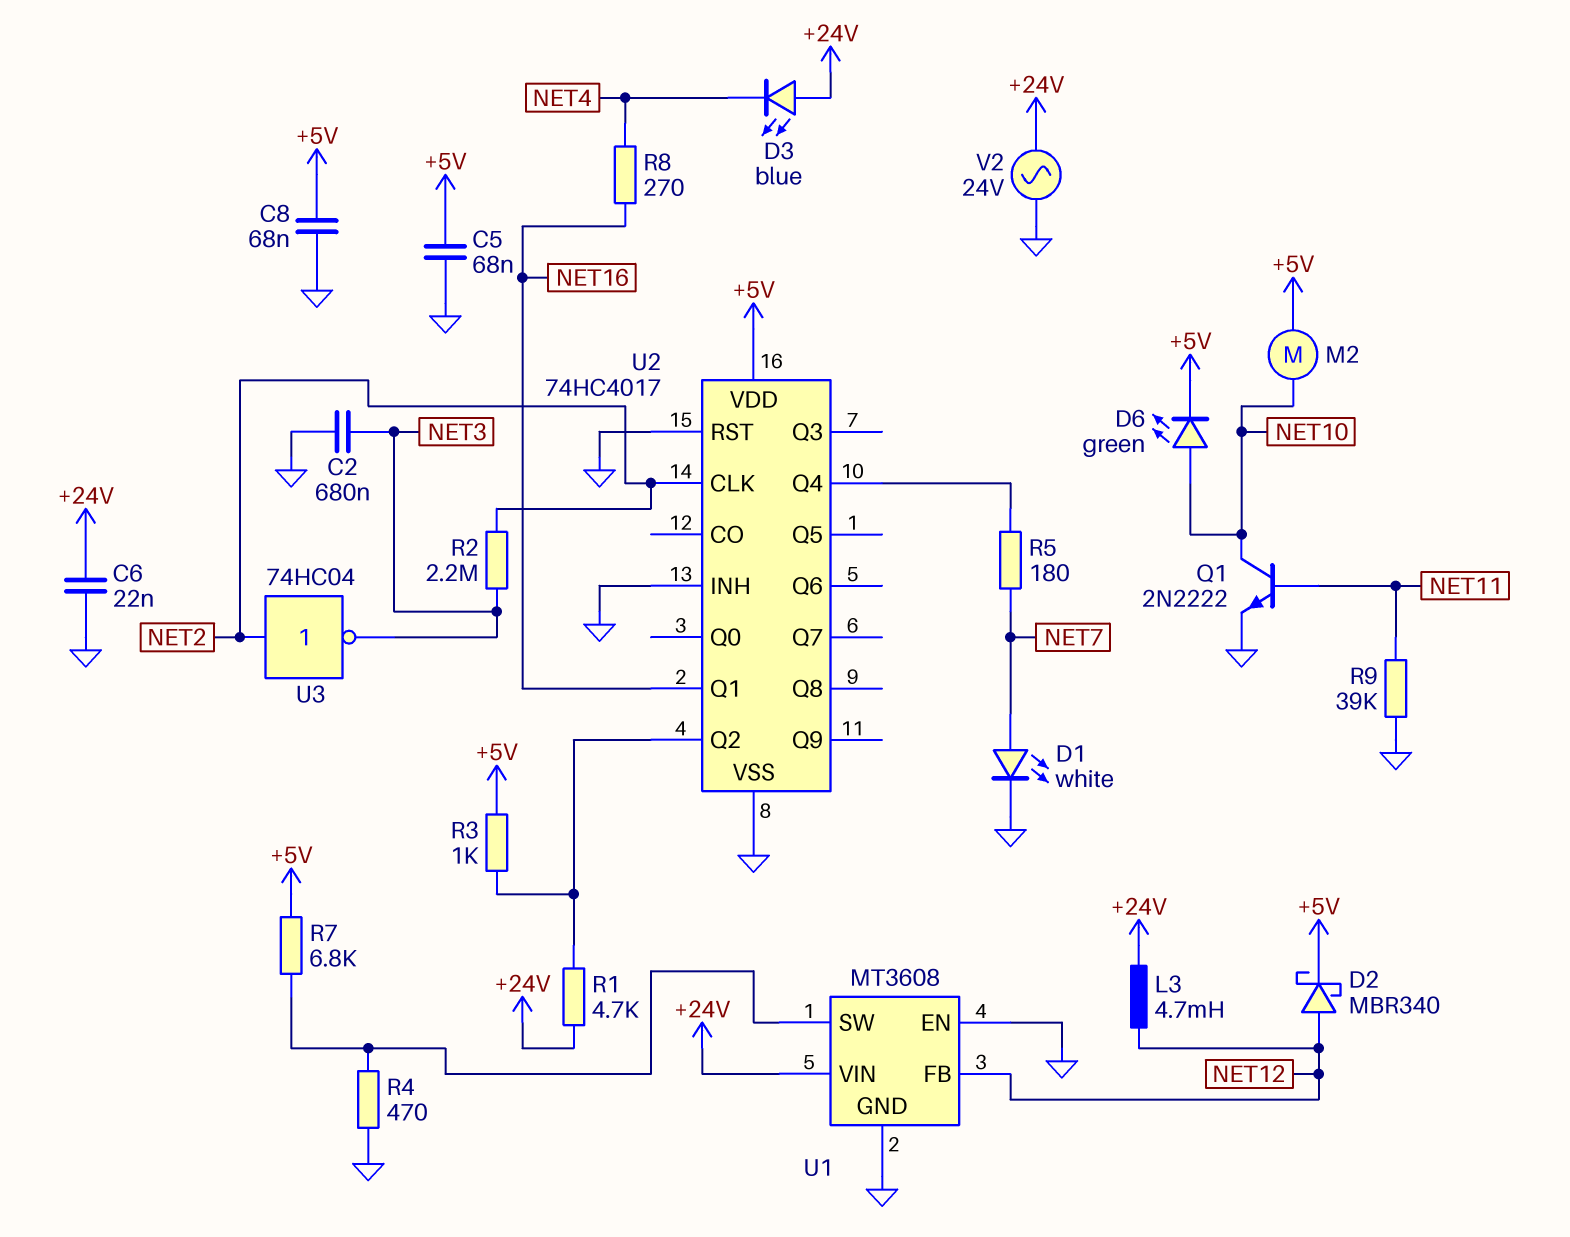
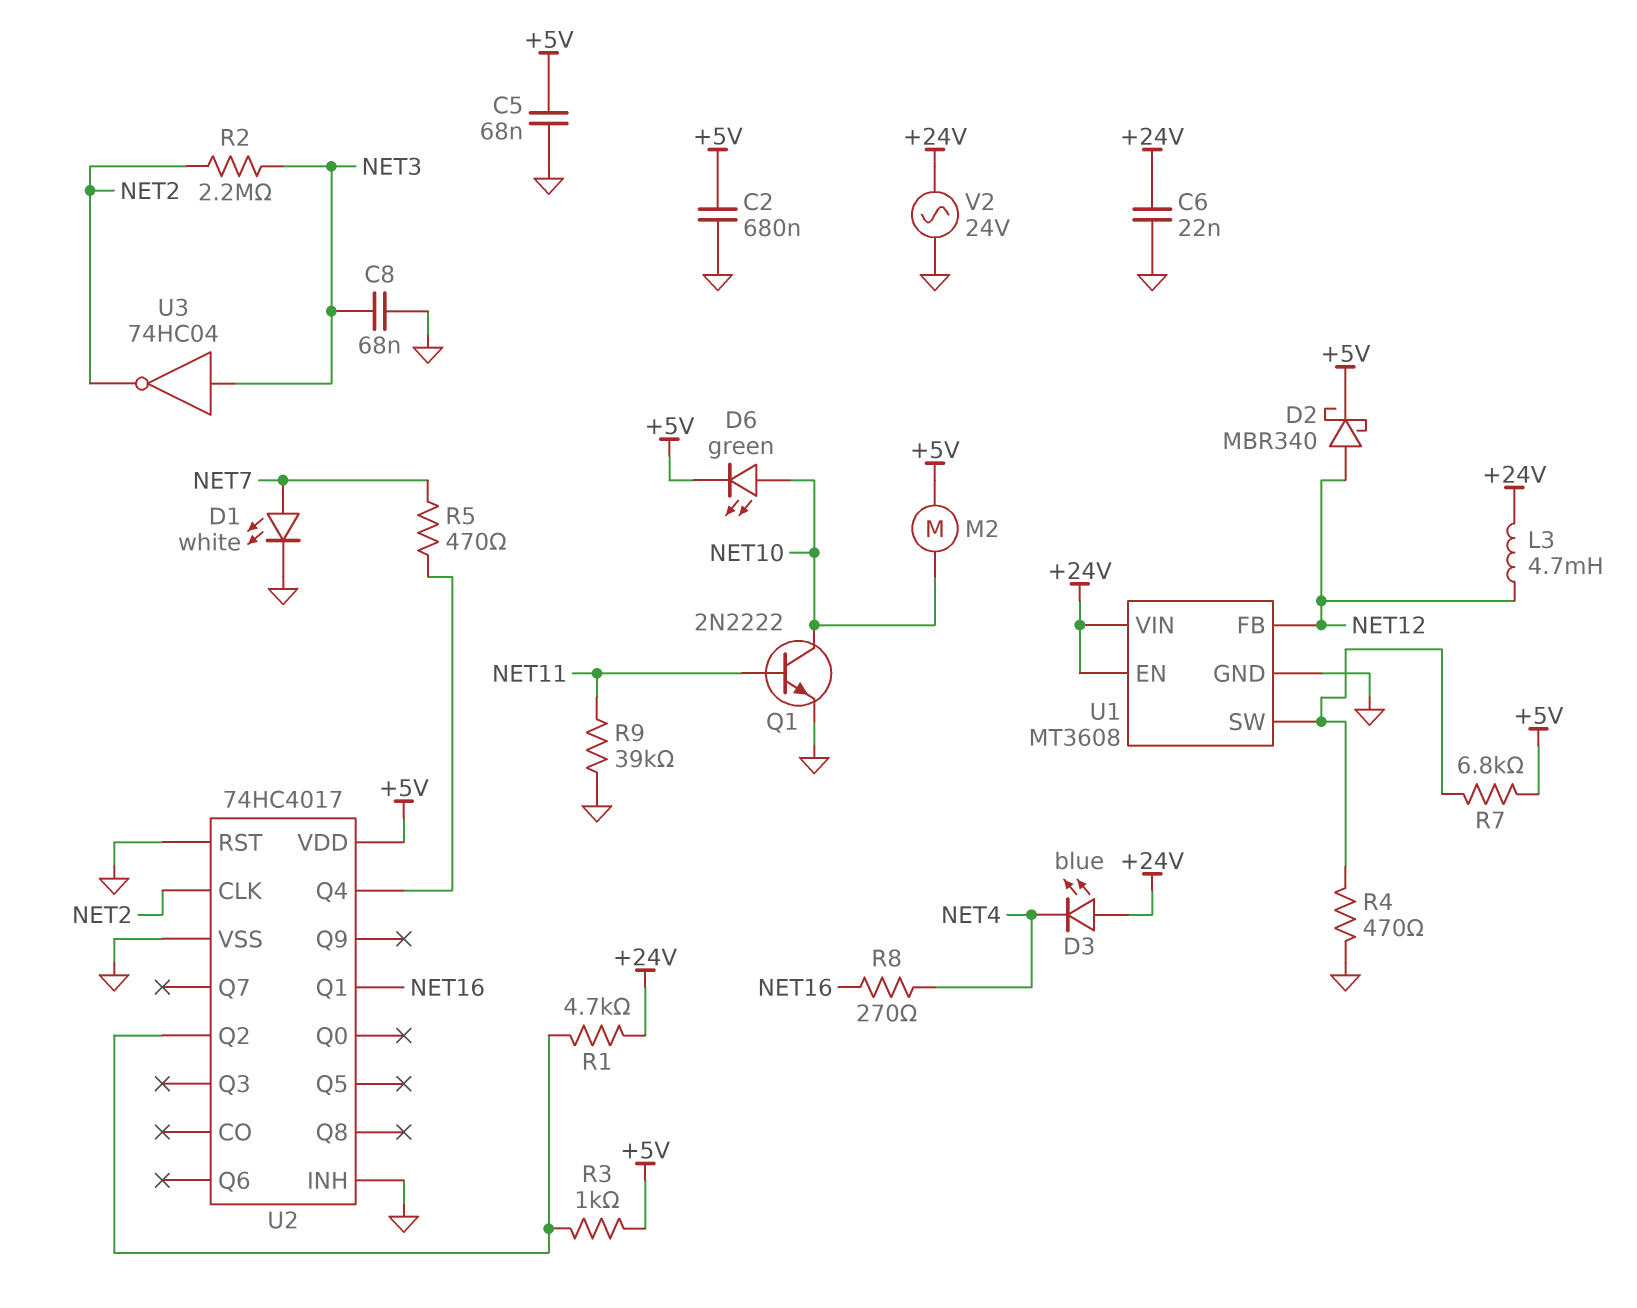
C2: 680nF (GND, NET3) -> 680nF (+5V, GND)
C8: 68nF (+5V, GND) -> 68nF (GND, NET3)
R5: 180 (NET7, U2/Q4) -> 470 (NET7, U2/Q4)
U1 pin EN: GND -> +24V
U3: NOT 74HC04 (in NET2, out NET3) -> NOT 74HC04 (in NET3, out NET2)

